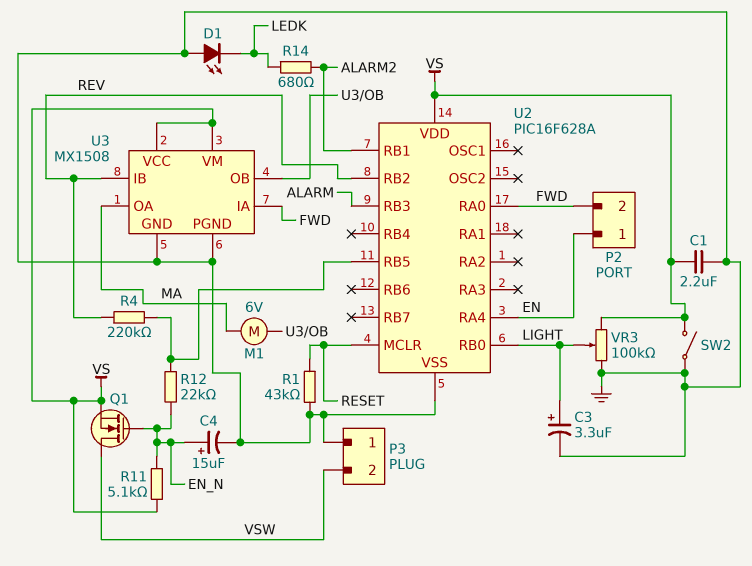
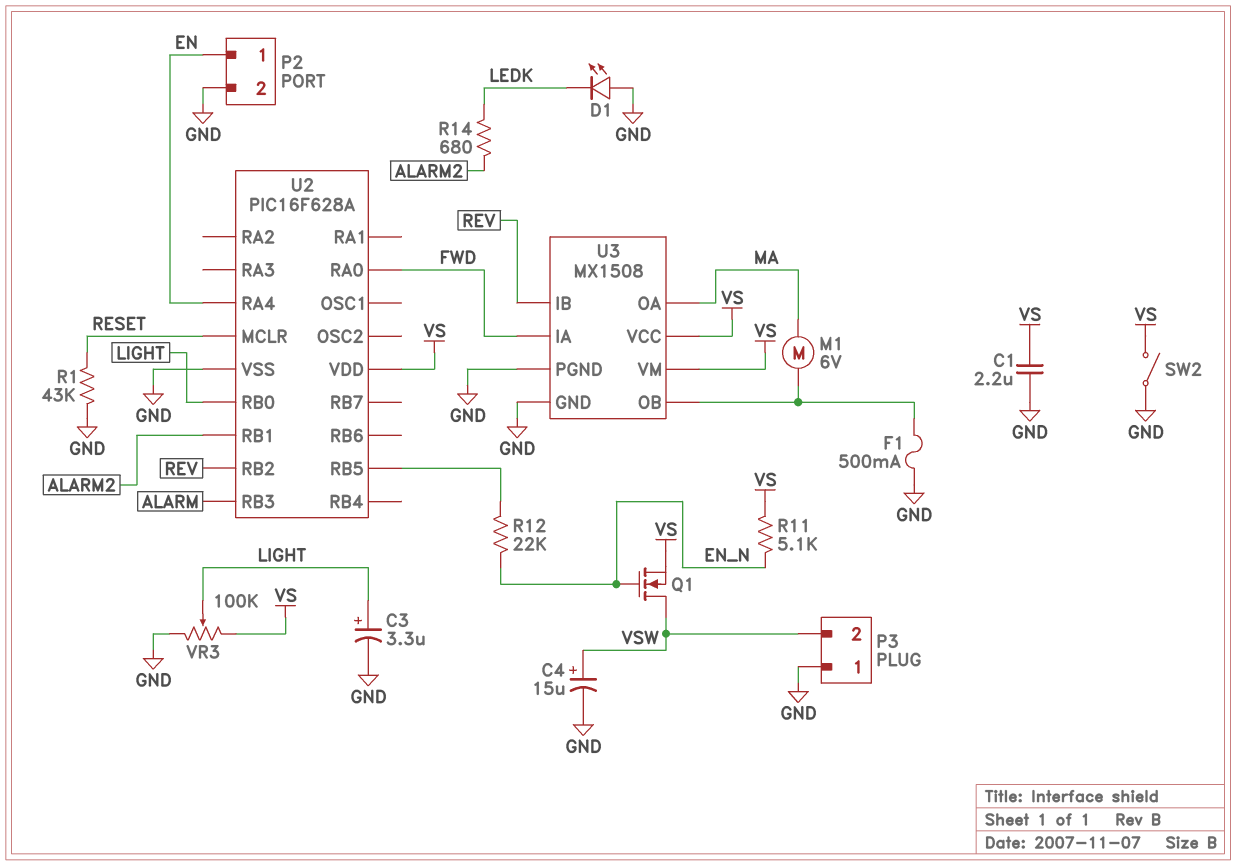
C4: 15uF (plus EN_N, minus GND) -> 15uF (plus VSW, minus GND)
F1: none -> 500mA (GND, U3/OB)
P2 pin 2: FWD -> GND
R4: 220k (REV, U2/RB5) -> none

